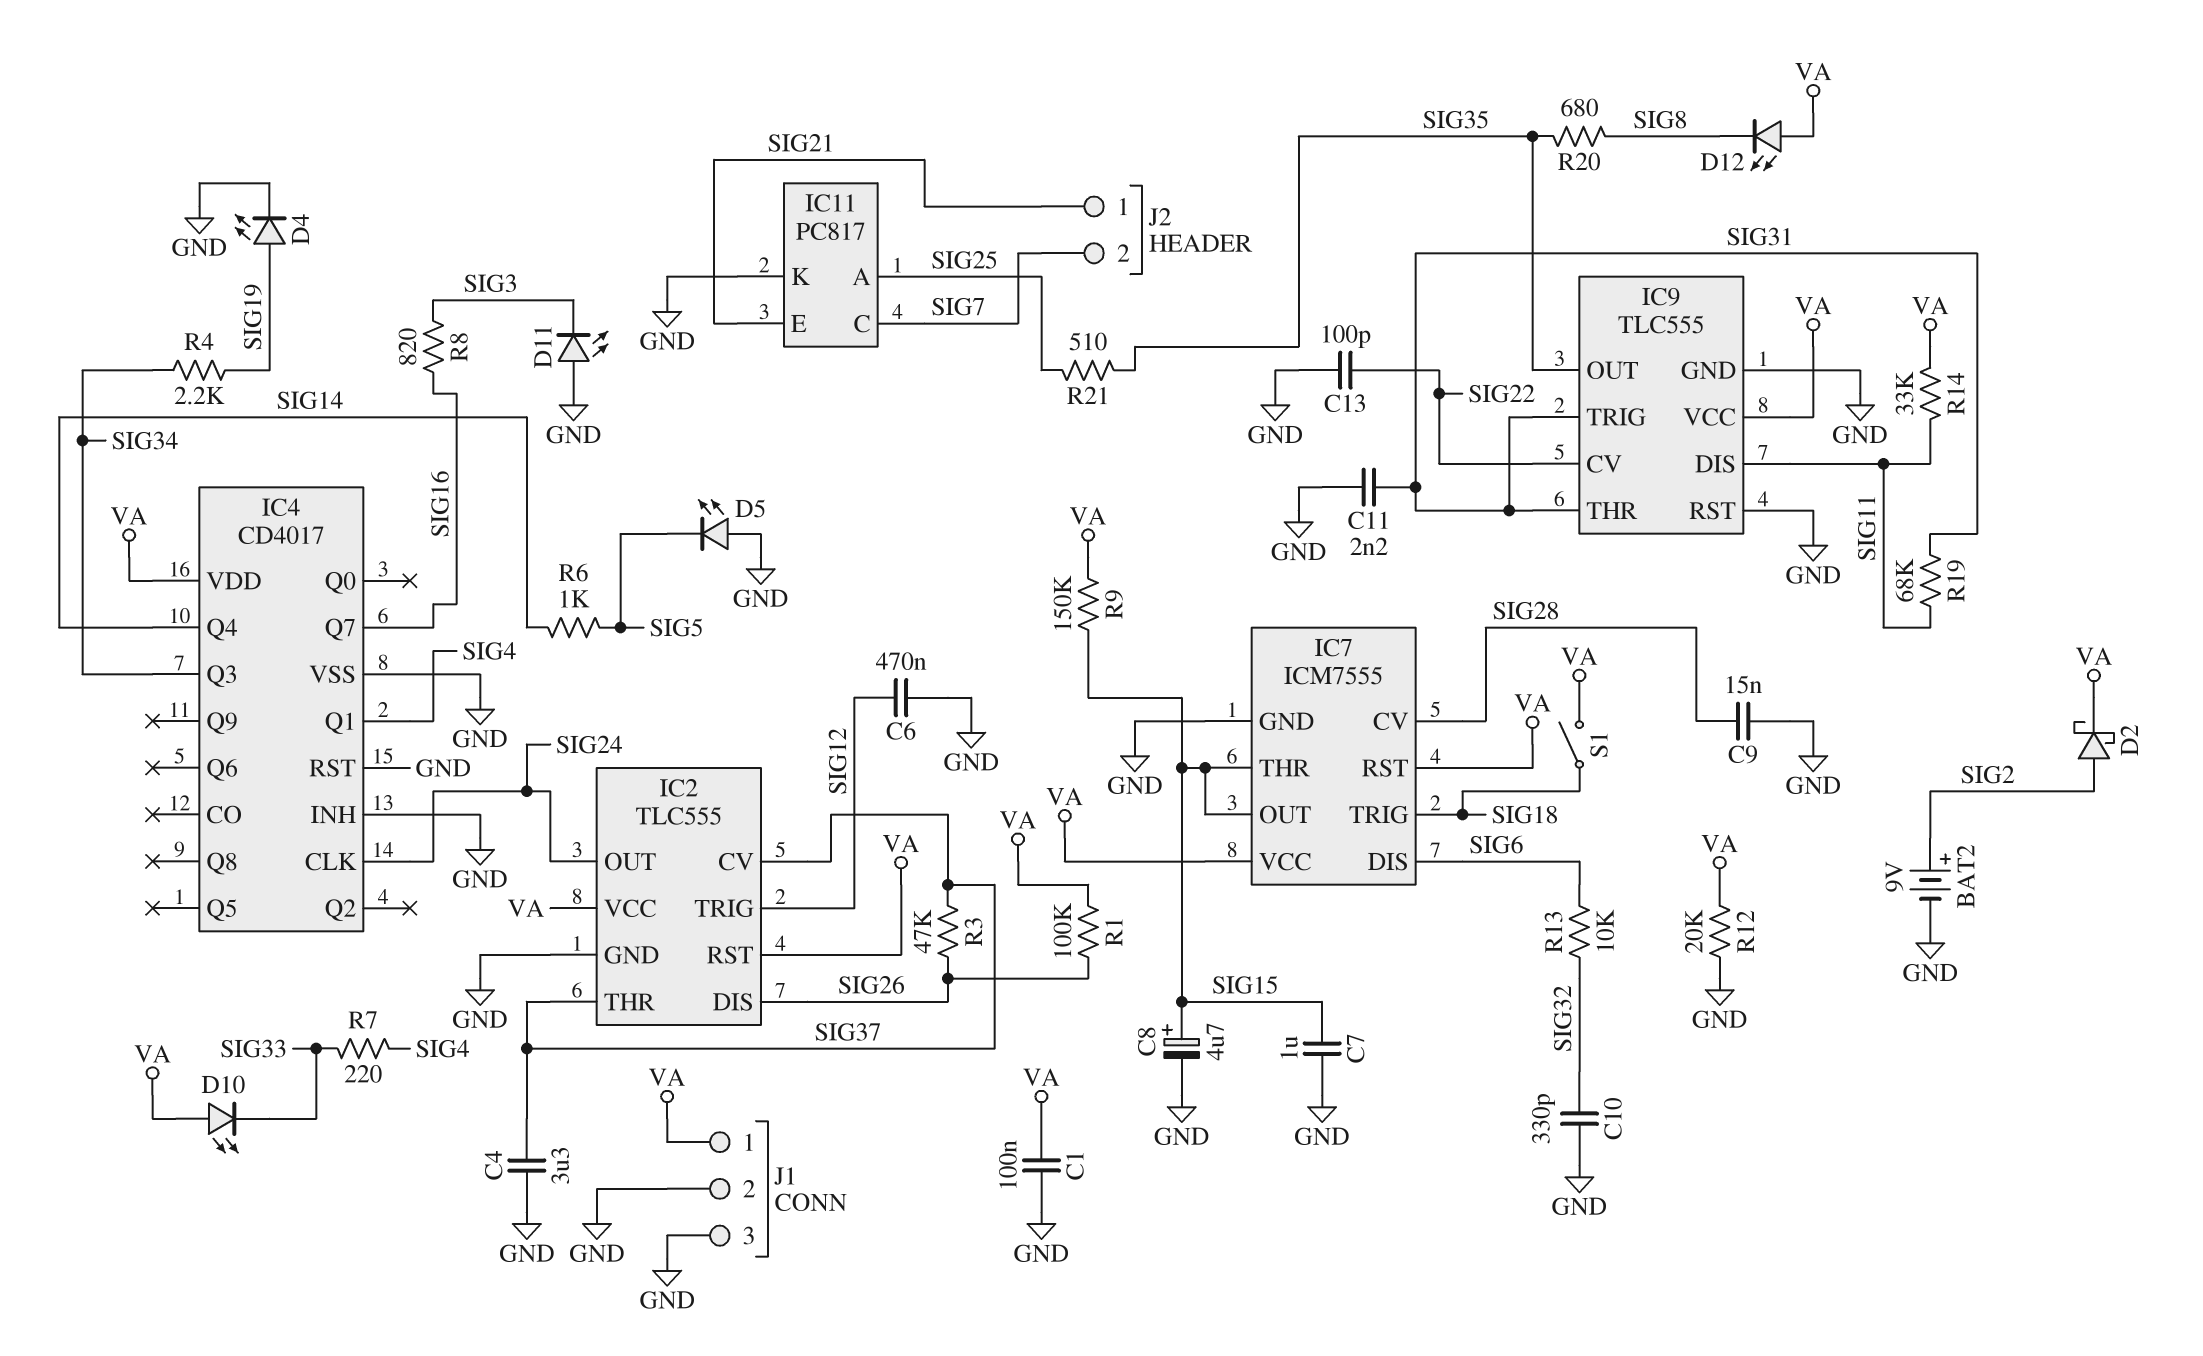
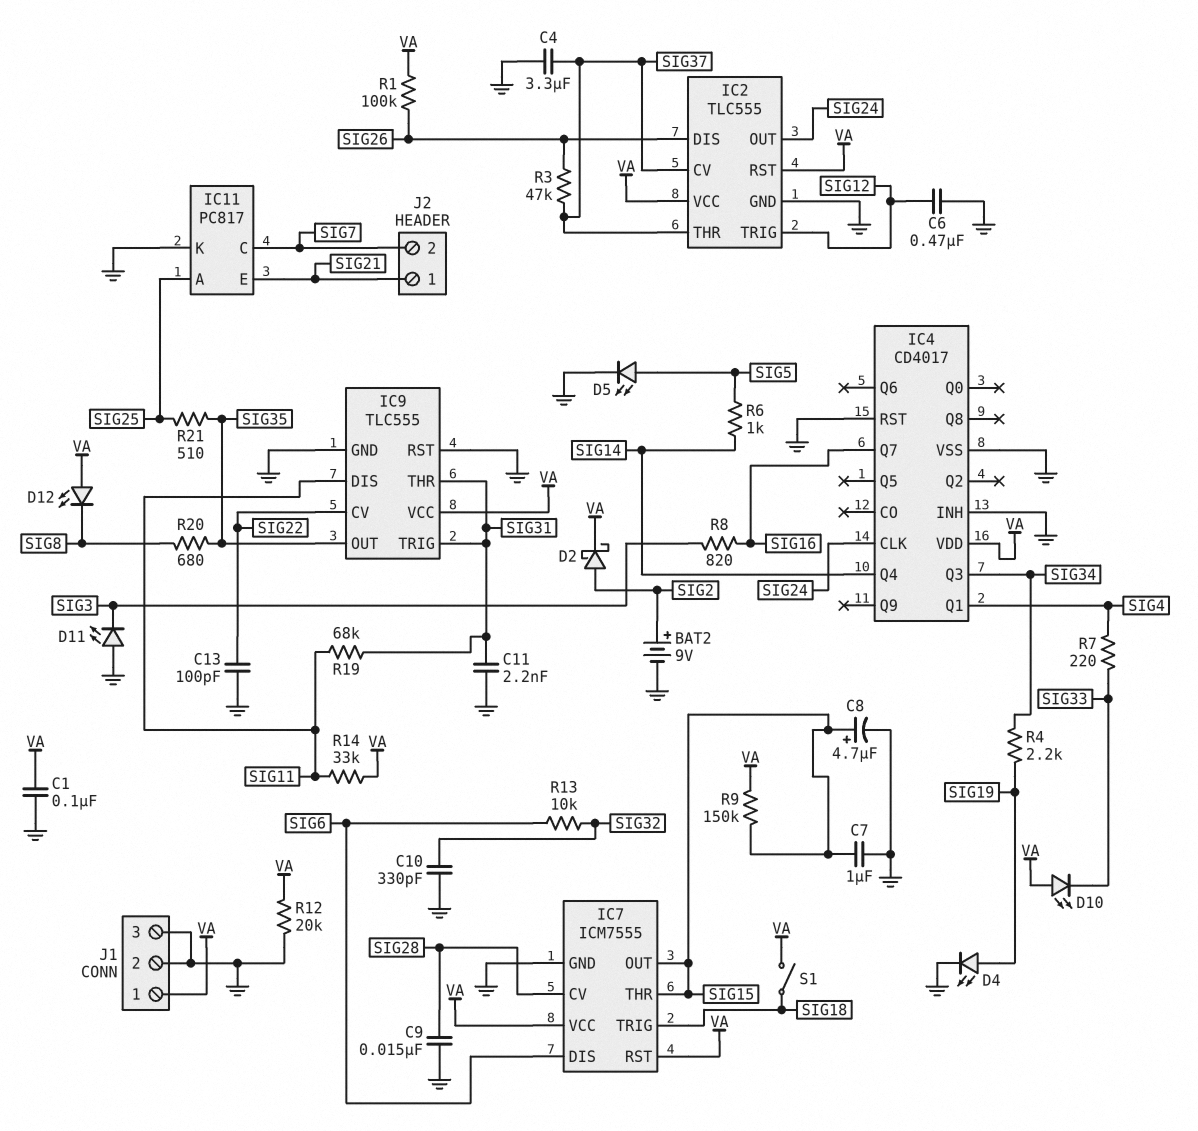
D5: LED (A GND, K SIG5) -> LED (A SIG5, K GND)

